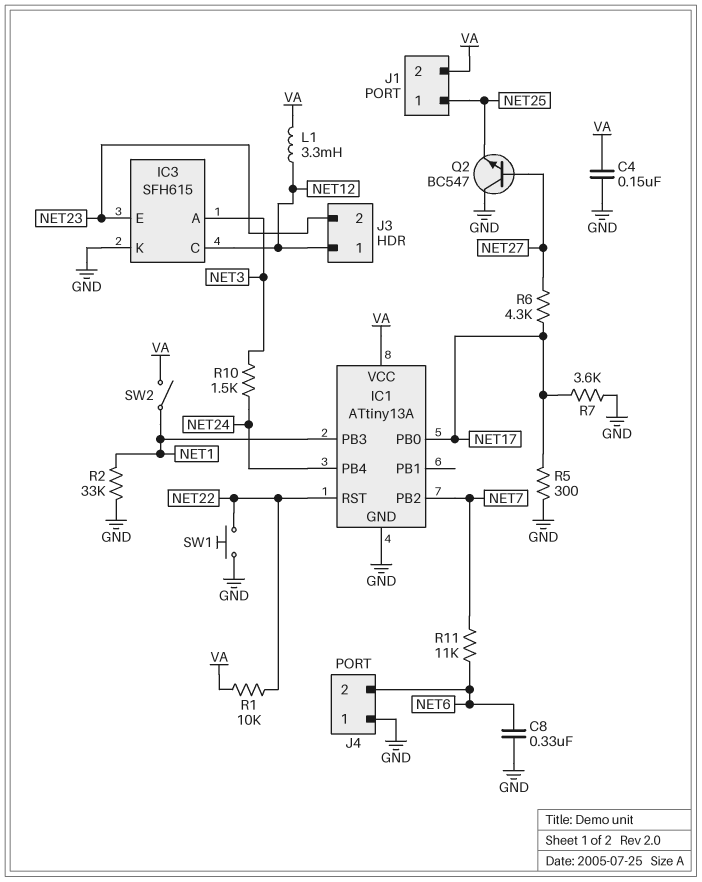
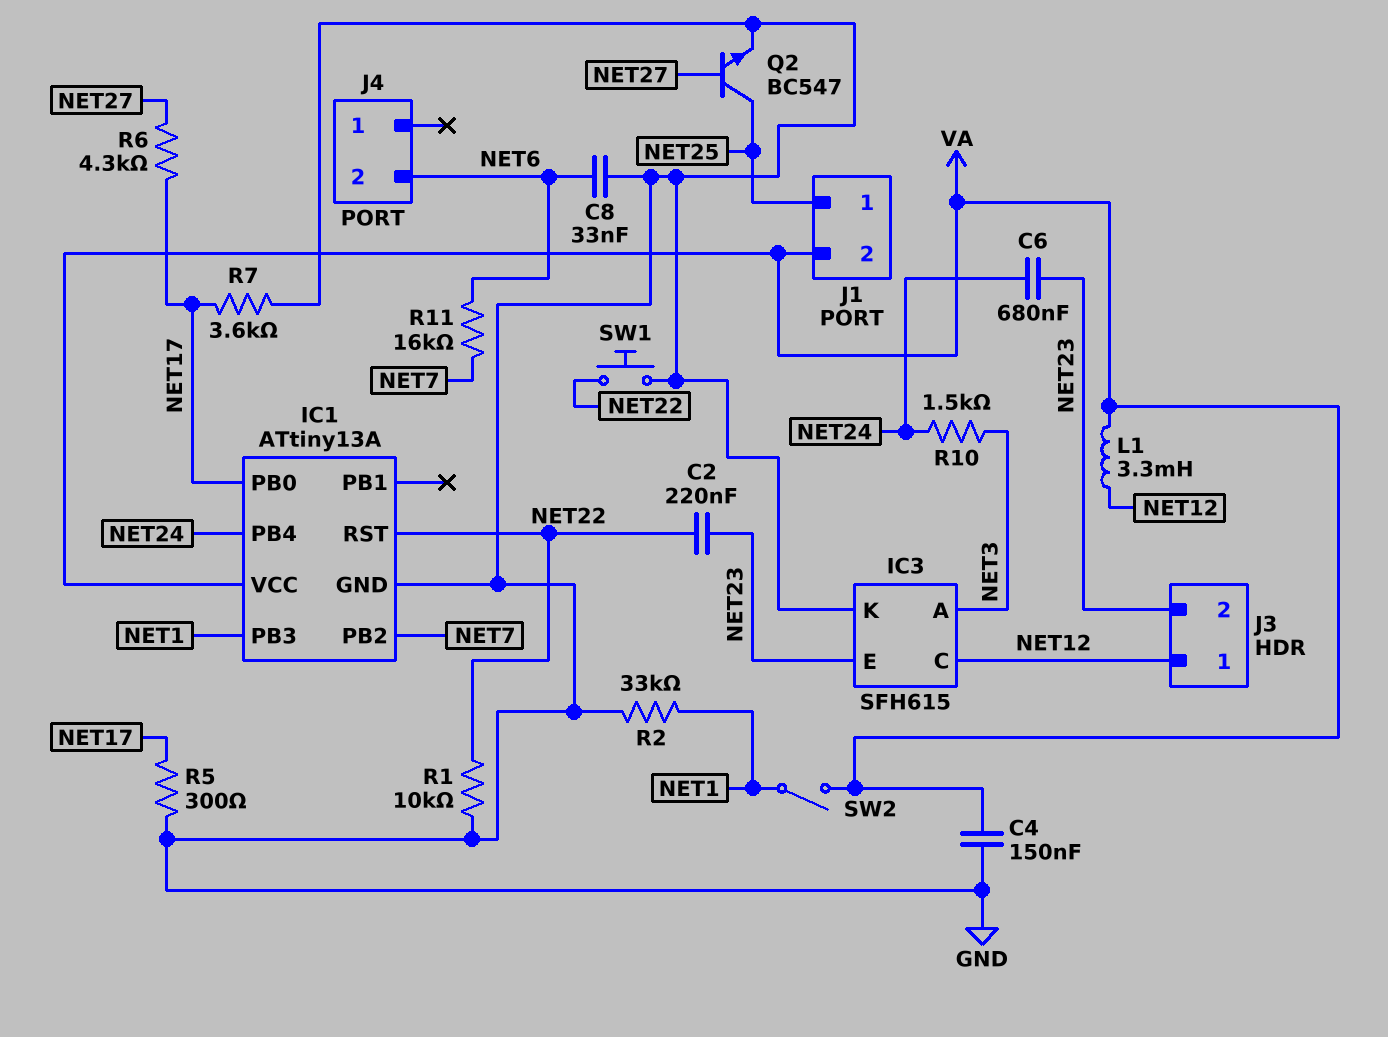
C2: none -> 220nF (NET22, NET23)
C6: none -> 680nF (NET23, NET24)
C8: 330nF (GND, NET6) -> 33nF (GND, NET6)
J4 pin 1: GND -> none
Q2: NPN BC547 (B NET27, C GND, E NET25) -> NPN BC547 (B NET27, C NET25, E GND)
R1: 10k (NET22, VA) -> 10k (GND, NET22)
R11: 11k (NET6, NET7) -> 16k (NET6, NET7)

